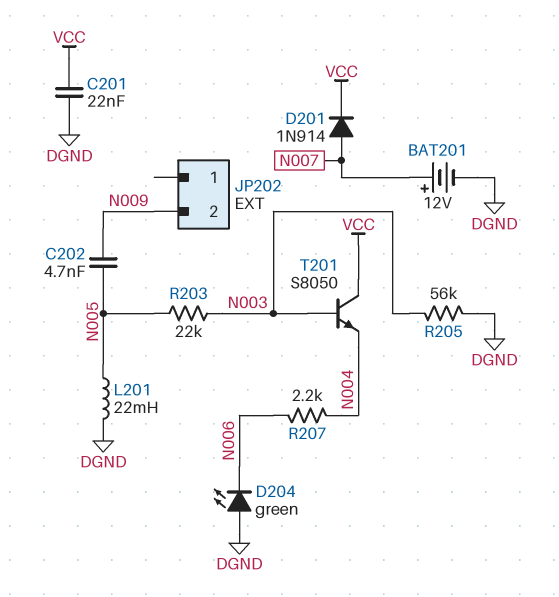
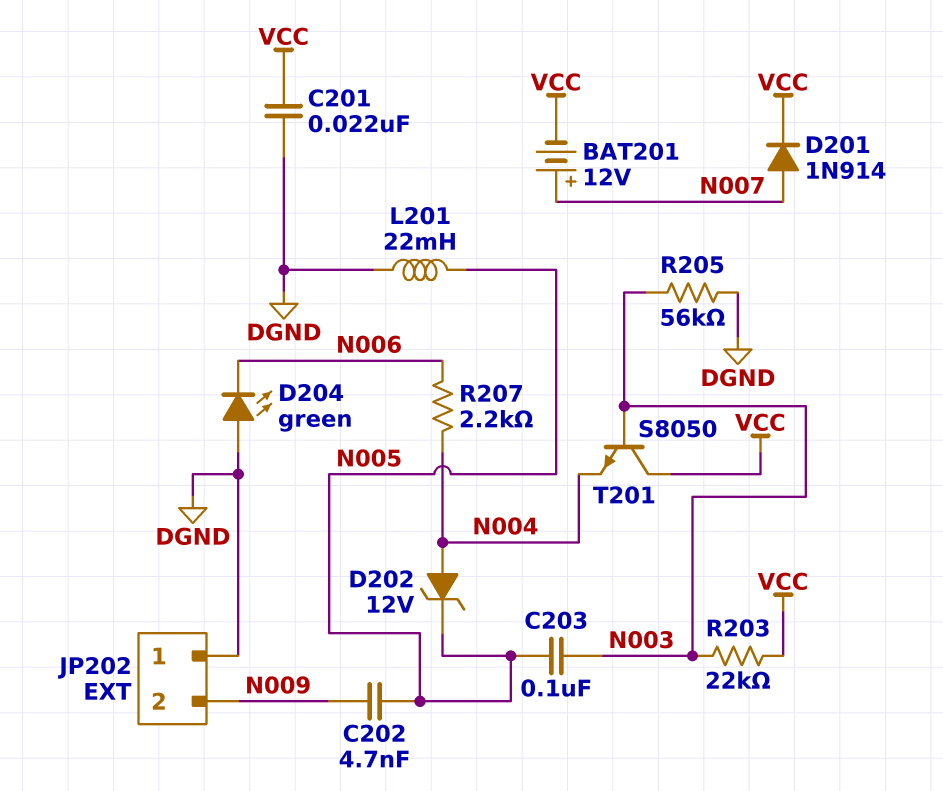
BAT201: 12V (plus N007, minus DGND) -> 12V (plus N007, minus VCC)
C203: none -> 100nF (N003, N005)
D202: none -> zener 12V (A N004, K N005)
JP202 pin 1: none -> DGND
R203: 22k (N003, N005) -> 22k (N003, VCC)

